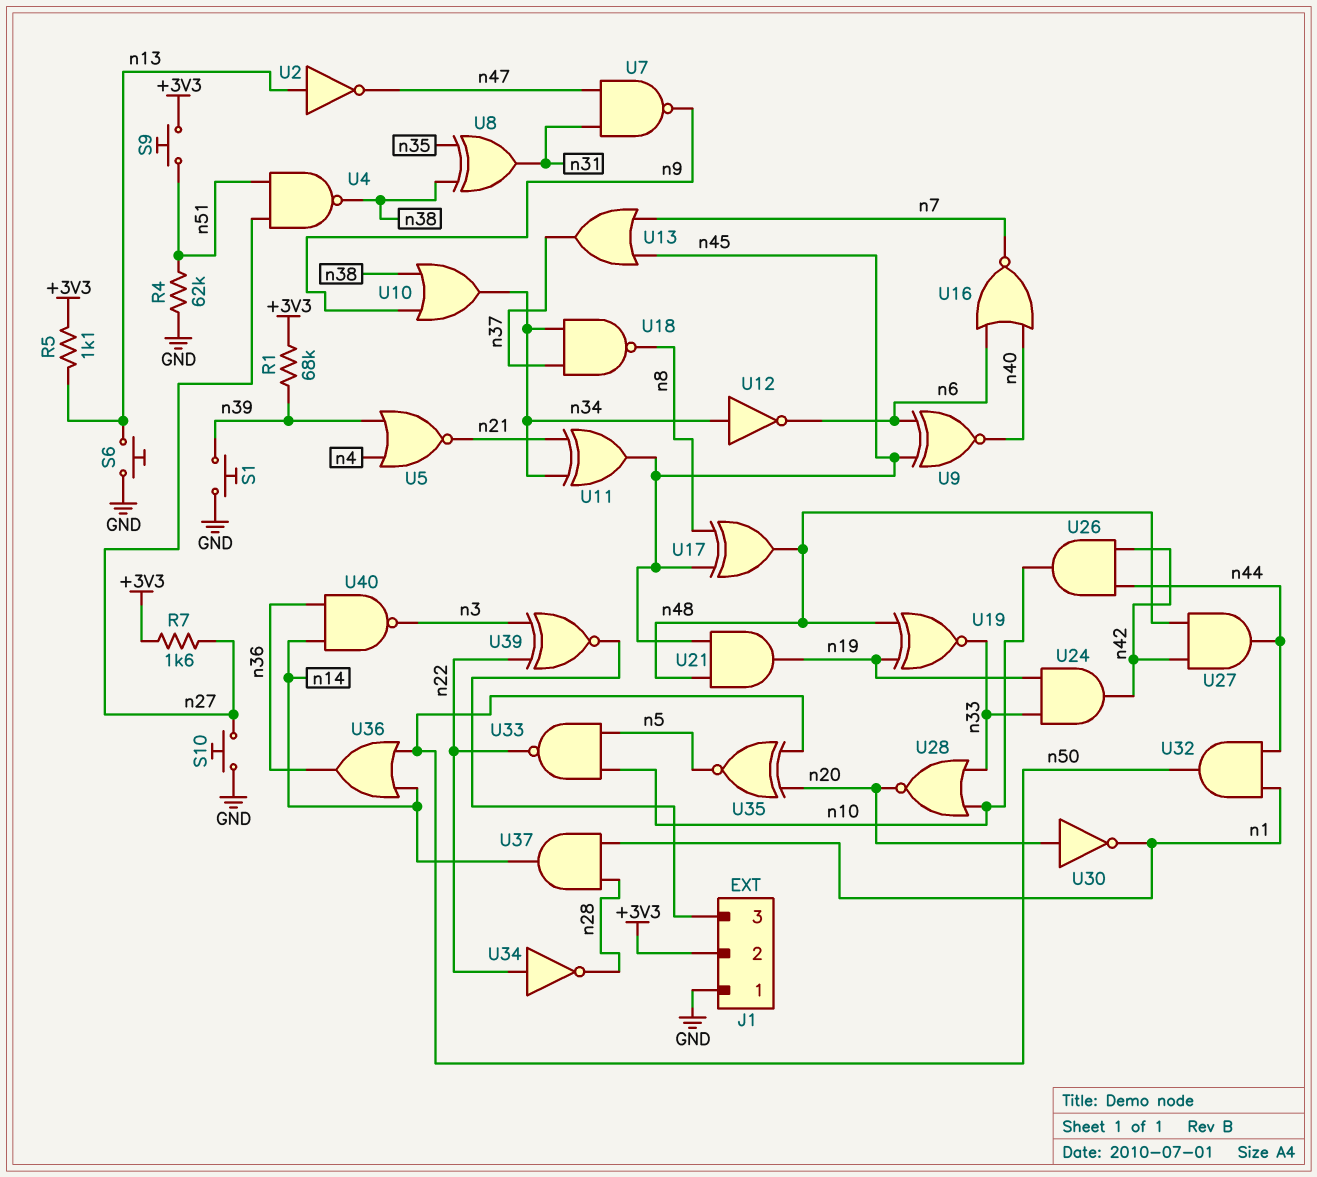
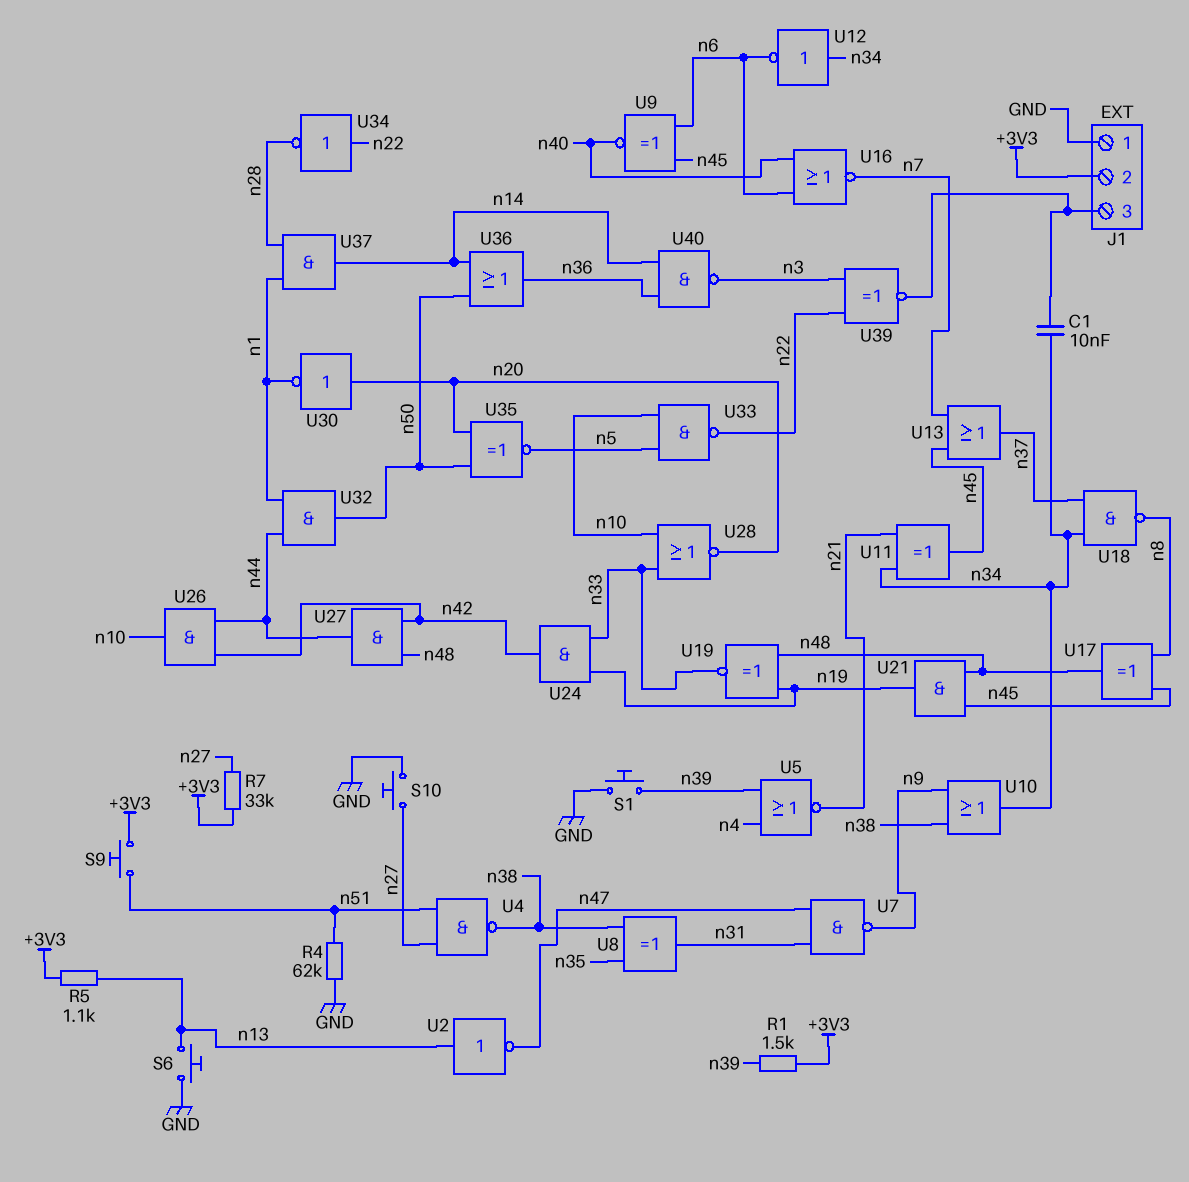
C1: none -> 10nF (J1/3, n34)
R1: 68k (+3V3, n39) -> 1.5k (+3V3, n39)
R7: 1.6k (+3V3, n27) -> 33k (+3V3, n27)

